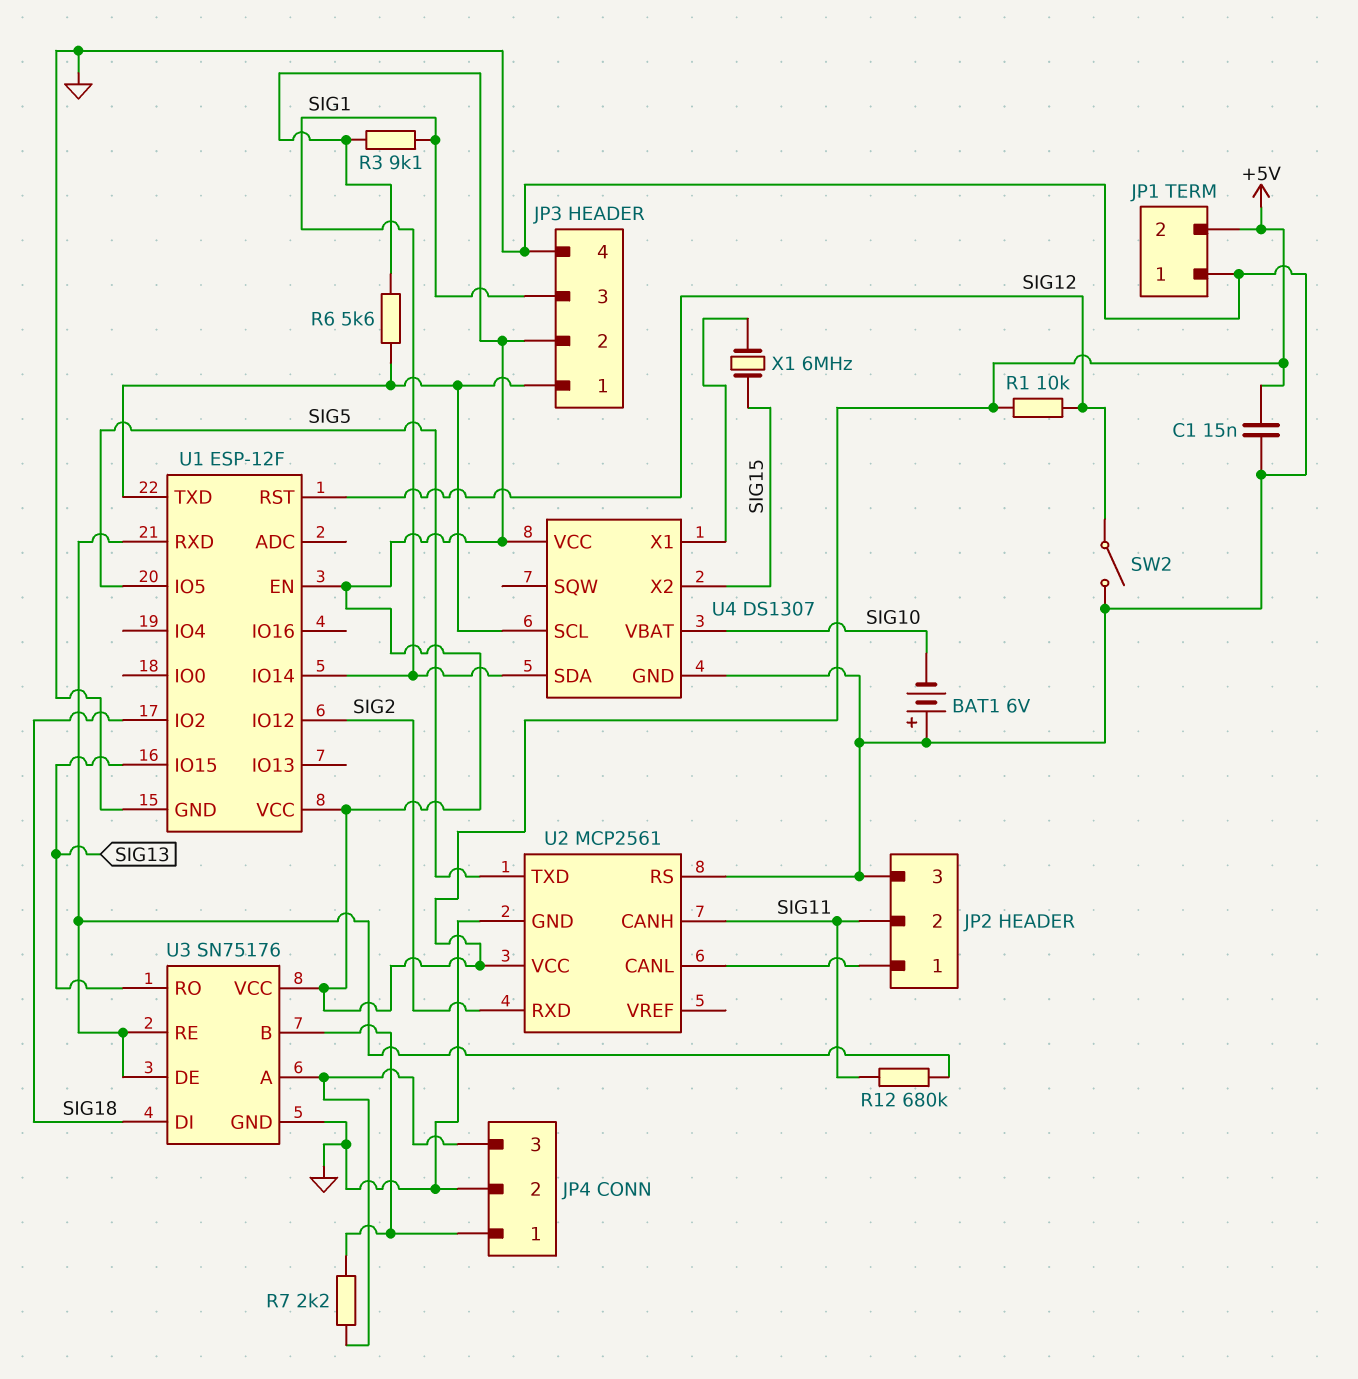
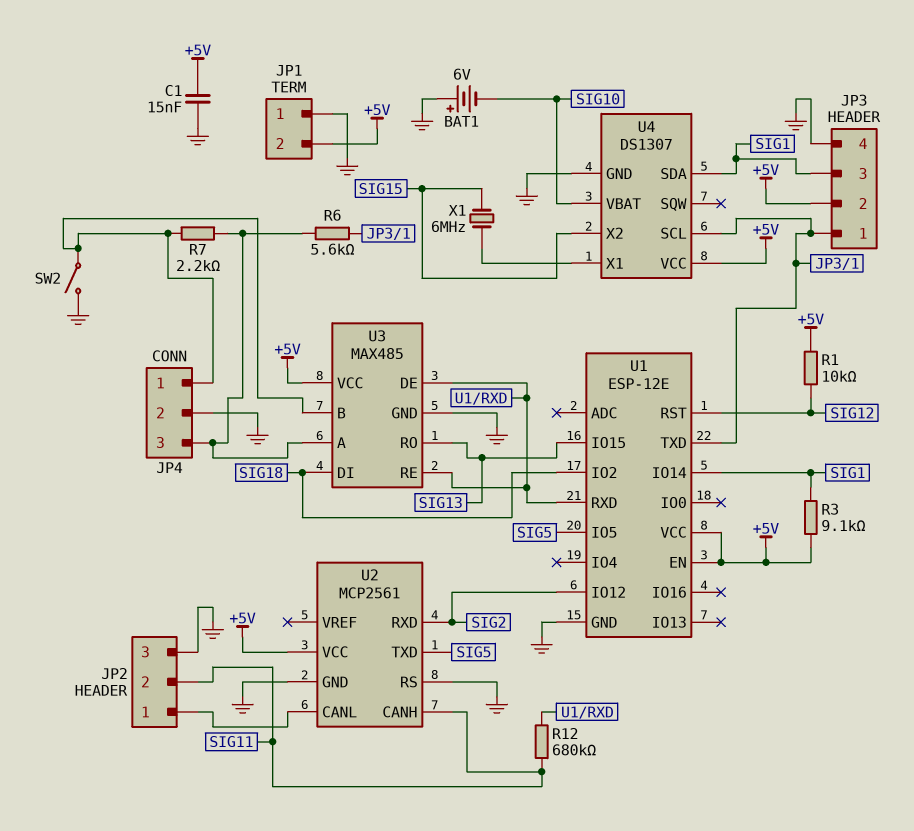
R6: 5.6k (+5V, JP3/1) -> 5.6k (JP3/1, JP4/3)
SW2: switch (GND, SIG12) -> switch (GND, JP4/1)
U1: ESP-12F -> ESP-12E
U3: SN75176 -> MAX485

